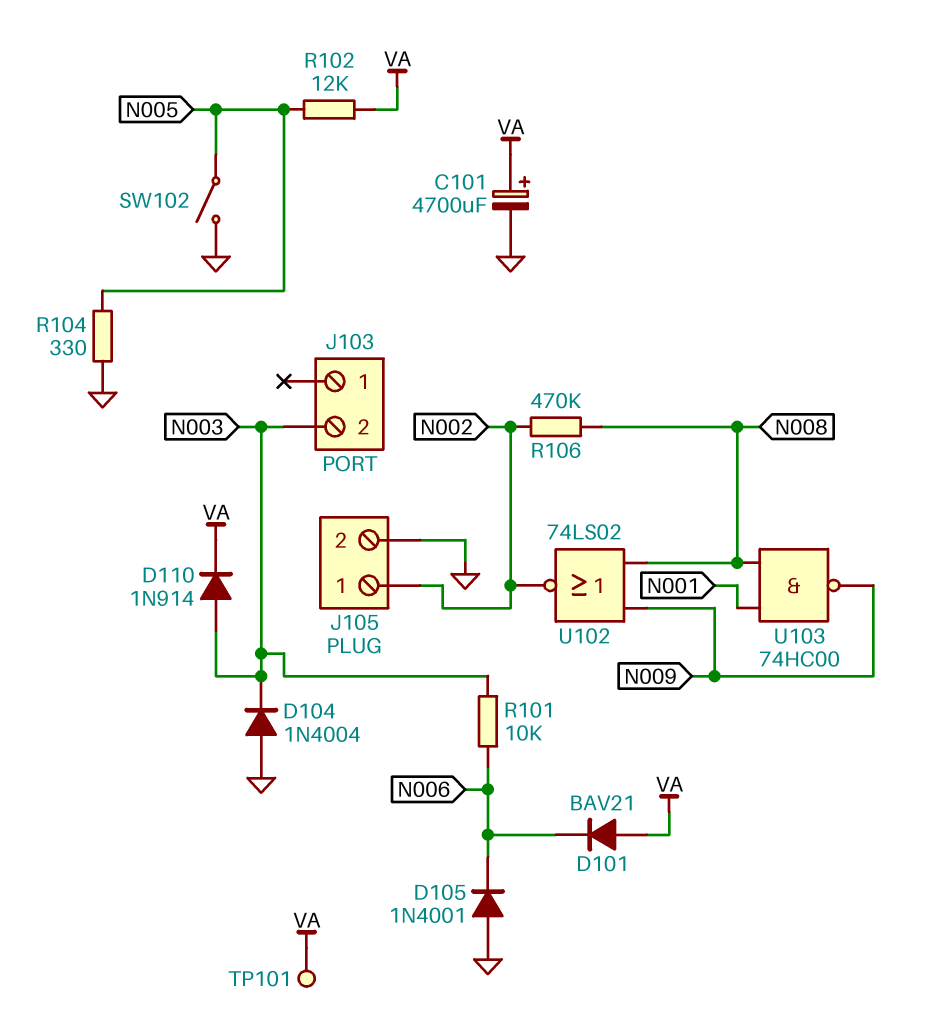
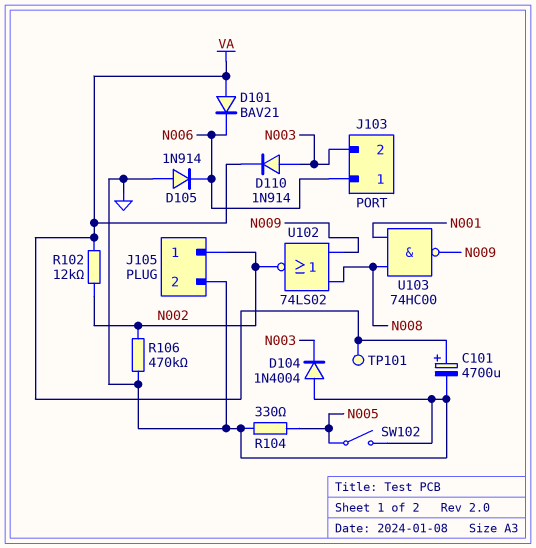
D105: diode 1N4001 (A GND, K N006) -> diode 1N914 (A GND, K N006)
J103 pin 1: none -> N006
R101: 10k (N003, N006) -> none
R102: 12k (N005, VA) -> 12k (N002, VA)
R106: 470k (N002, N008) -> 470k (GND, N002)

